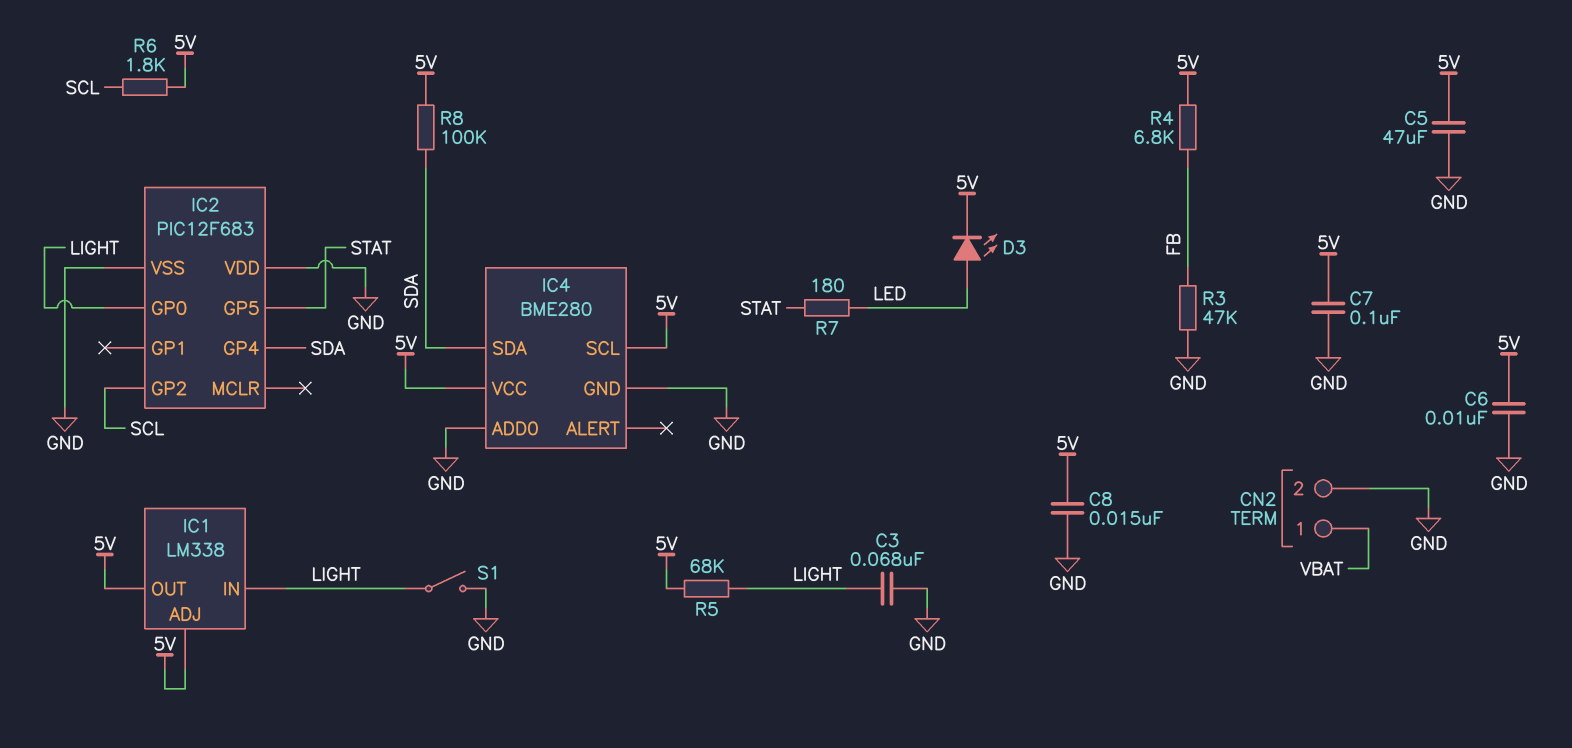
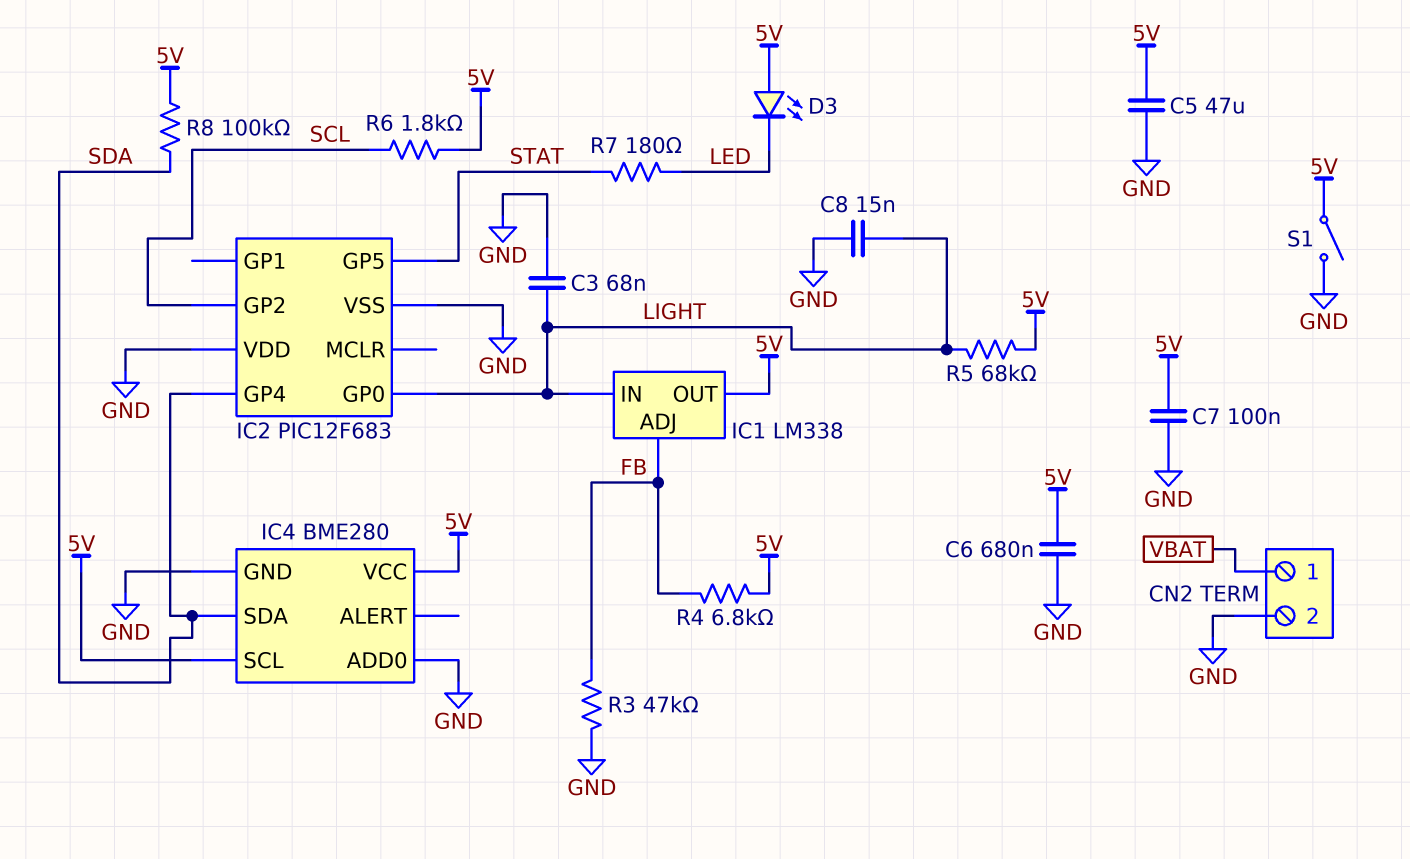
C6: 10nF (5V, GND) -> 680nF (5V, GND)
C8: 15nF (5V, GND) -> 15nF (GND, LIGHT)
D3: LED (A LED, K 5V) -> LED (A 5V, K LED)
IC1 pin ADJ: 5V -> FB
S1: switch (GND, LIGHT) -> switch (5V, GND)

